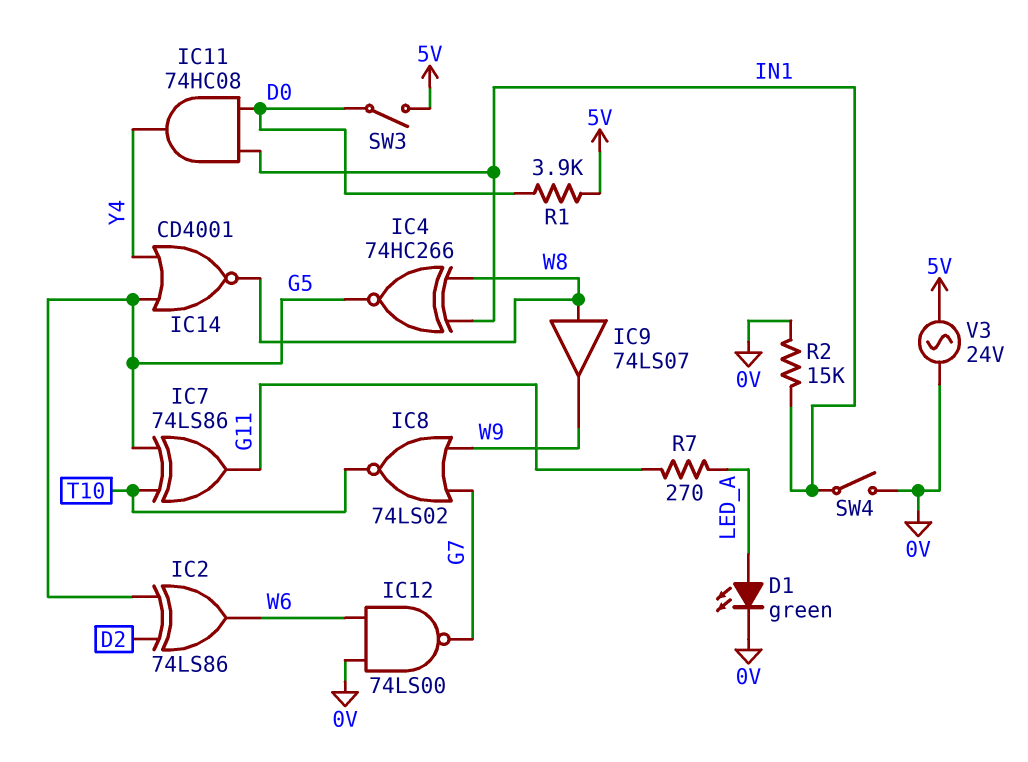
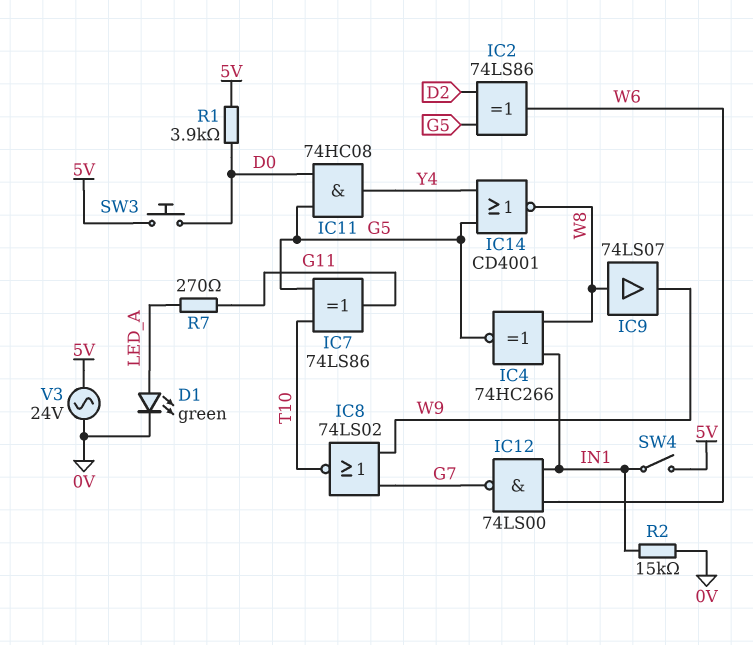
IC11: AND 74HC08 (in D0, in IN1, out Y4) -> AND 74HC08 (in D0, in G5, out Y4)
IC12: NAND 74LS00 (in 0V, in W6, out G7) -> NAND 74LS00 (in IN1, in W6, out G7)
SW3: switch (5V, D0) -> button (5V, D0)
SW4: switch (0V, IN1) -> switch (5V, IN1)

